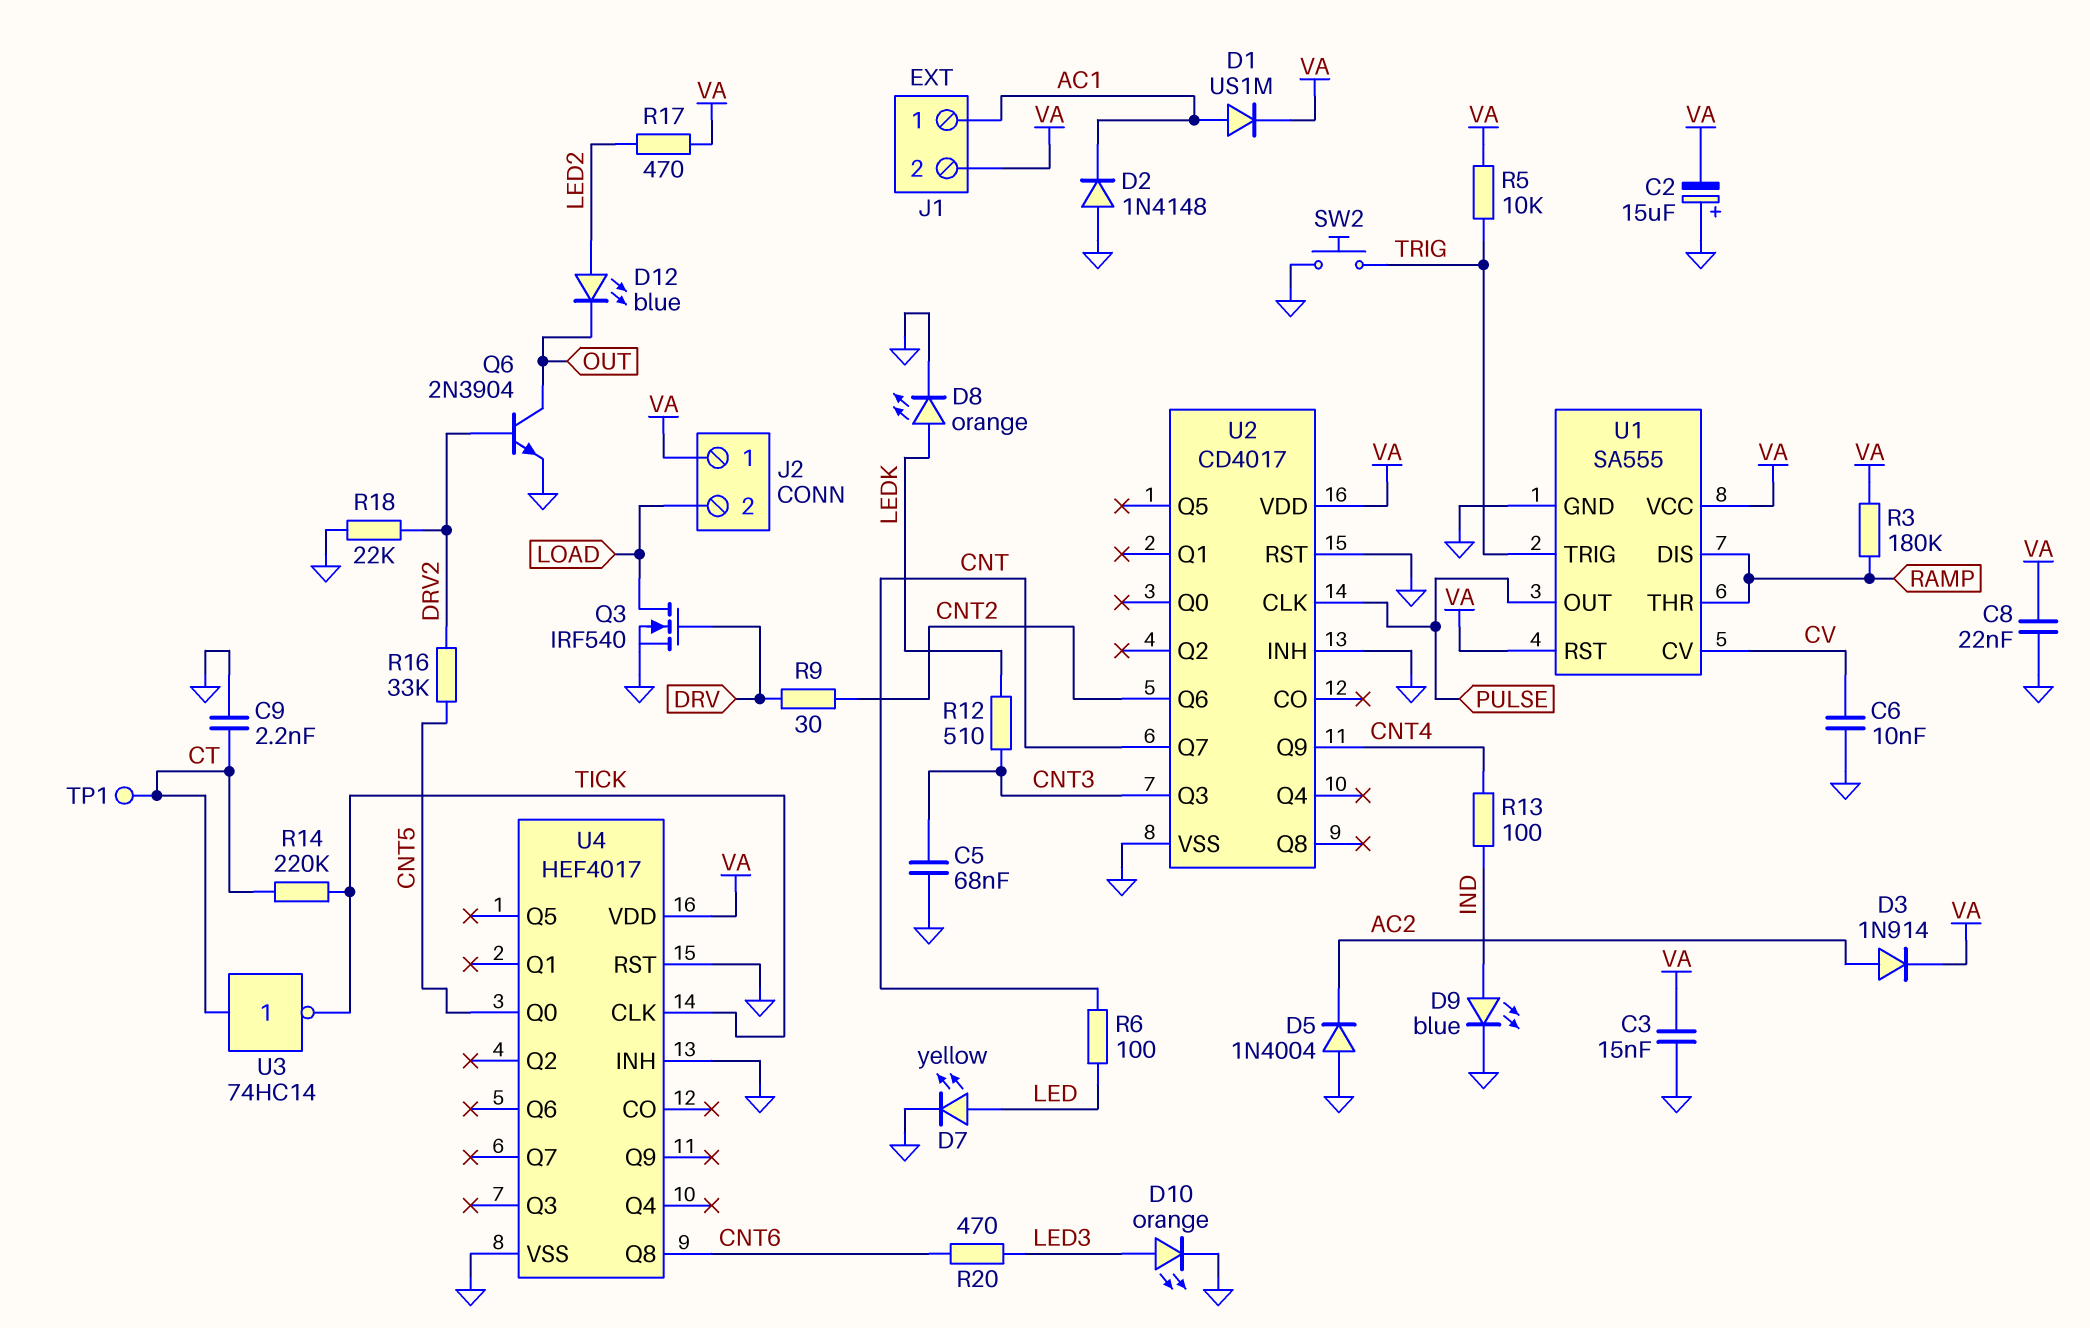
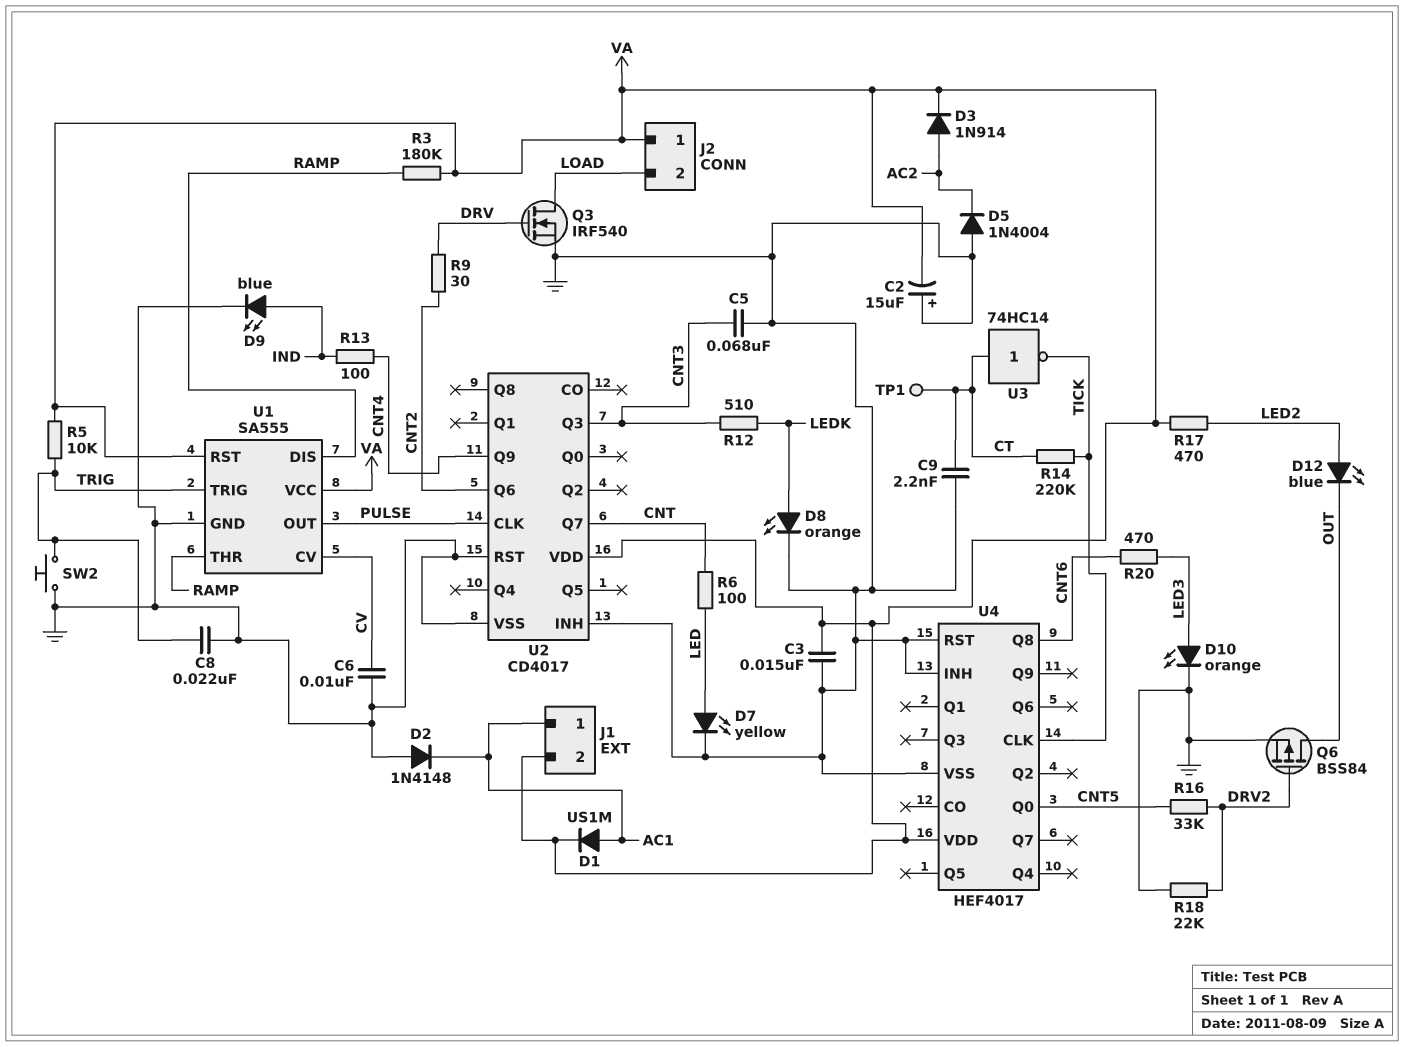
C8: 22nF (GND, VA) -> 22nF (GND, TRIG)
Q6: NPN 2N3904 (B DRV2, C OUT, E GND) -> PMOS BSS84 (G DRV2, D OUT, S GND)

